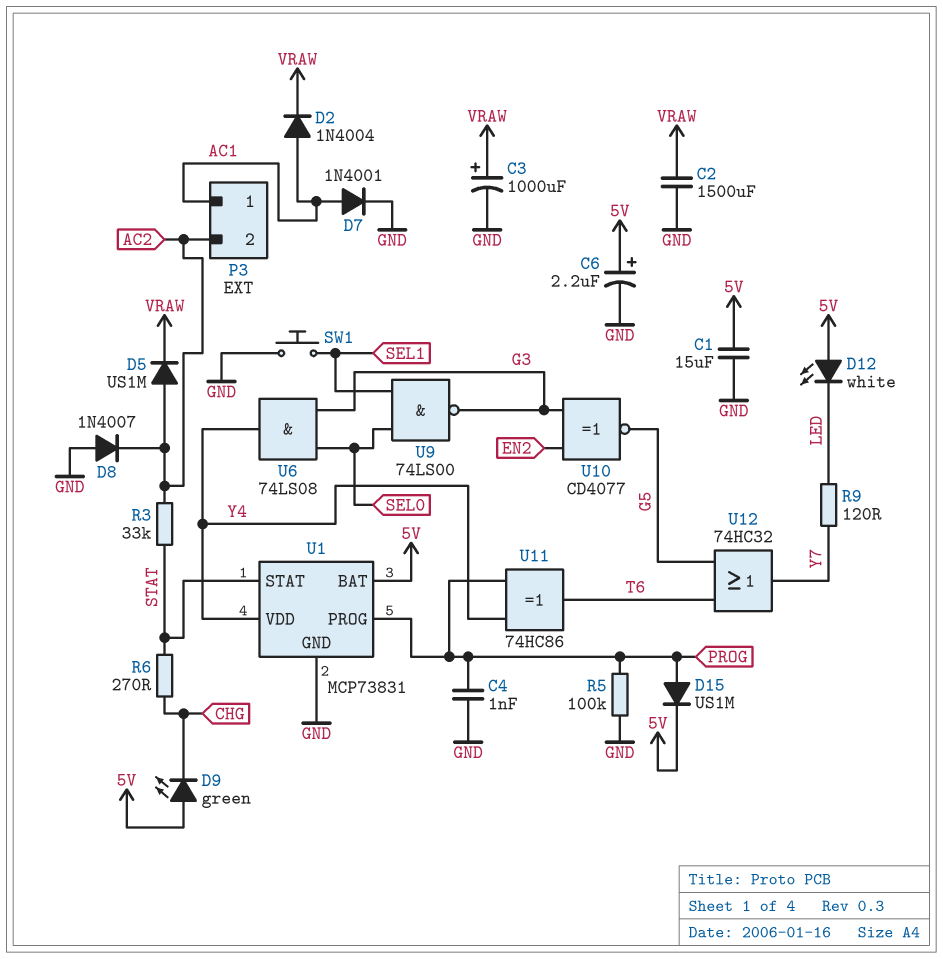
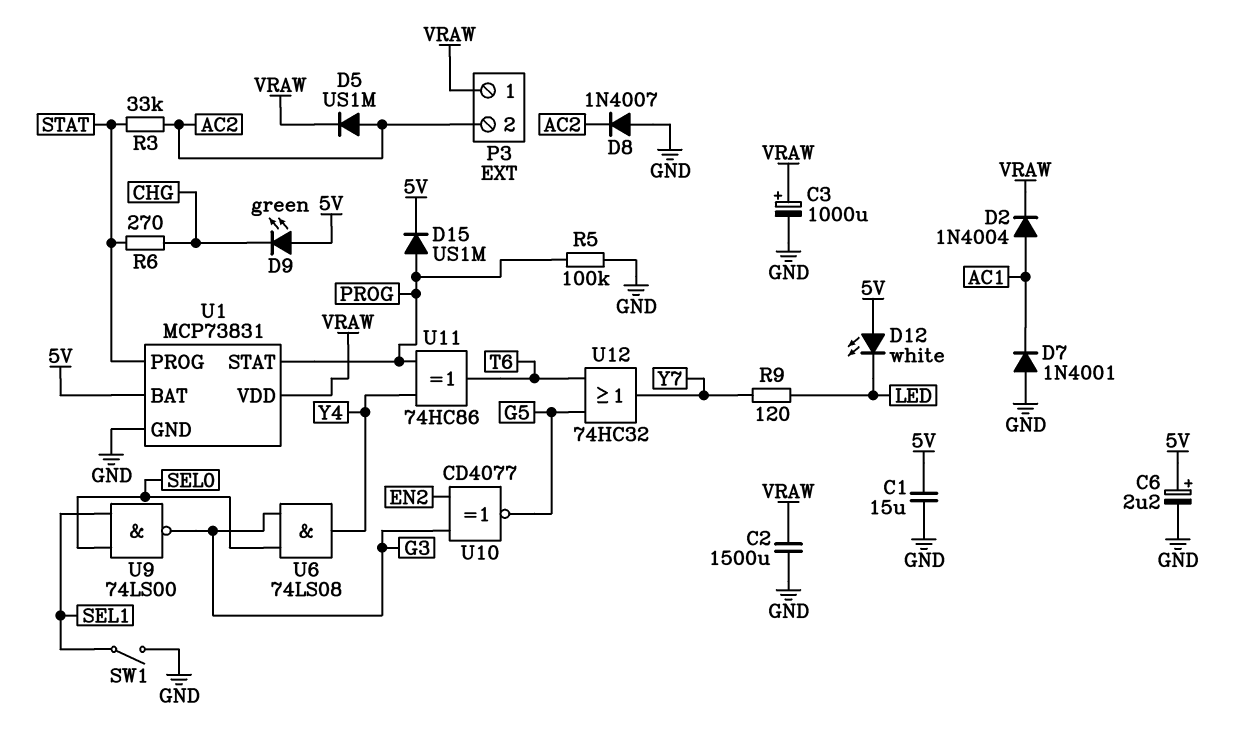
C4: 1nF (GND, PROG) -> none
D7: diode 1N4001 (A AC1, K GND) -> diode 1N4001 (A GND, K AC1)
P3 pin 1: AC1 -> VRAW
SW1: button (GND, SEL1) -> switch (GND, SEL1)
U1 pin PROG: PROG -> STAT
U1 pin STAT: STAT -> PROG
U1 pin VDD: Y4 -> VRAW

